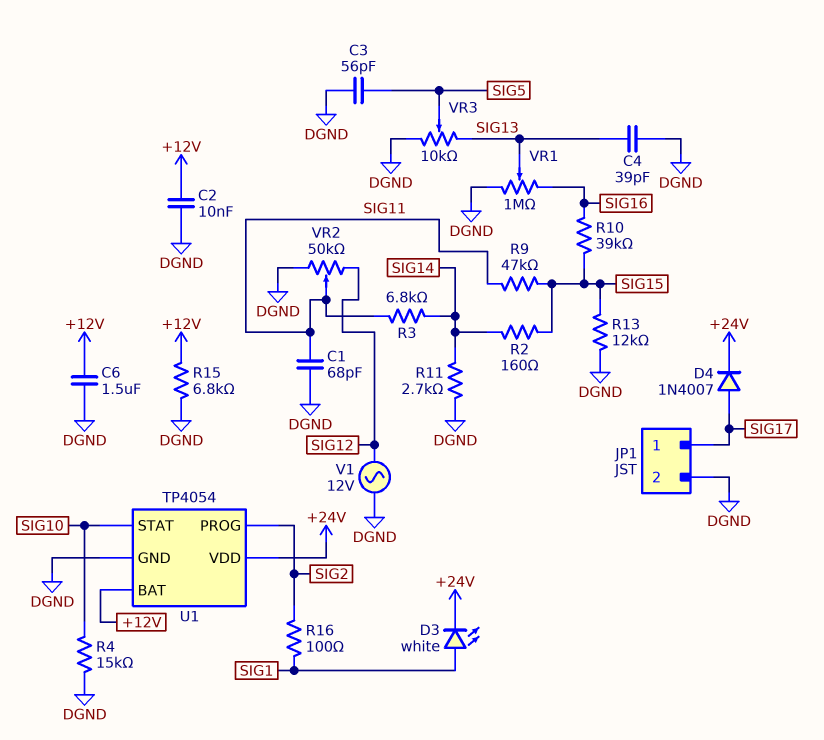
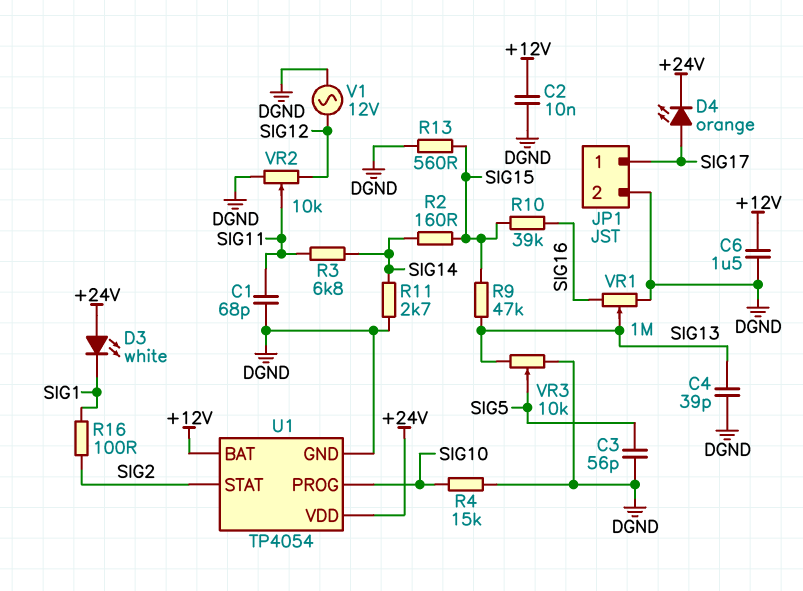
D3: LED white (A SIG1, K +24V) -> LED white (A +24V, K SIG1)
D4: diode 1N4007 (A SIG17, K +24V) -> LED orange (A SIG17, K +24V)
R9: 47k (SIG11, SIG15) -> 47k (SIG13, SIG15)
R13: 12k (DGND, SIG15) -> 560 (DGND, SIG15)
R15: 6.8k (+12V, DGND) -> none
U1 pin PROG: SIG2 -> SIG10
U1 pin STAT: SIG10 -> SIG2
VR2: 50k (DGND, SIG12, wiper SIG11) -> 10k (DGND, SIG12, wiper SIG11)

